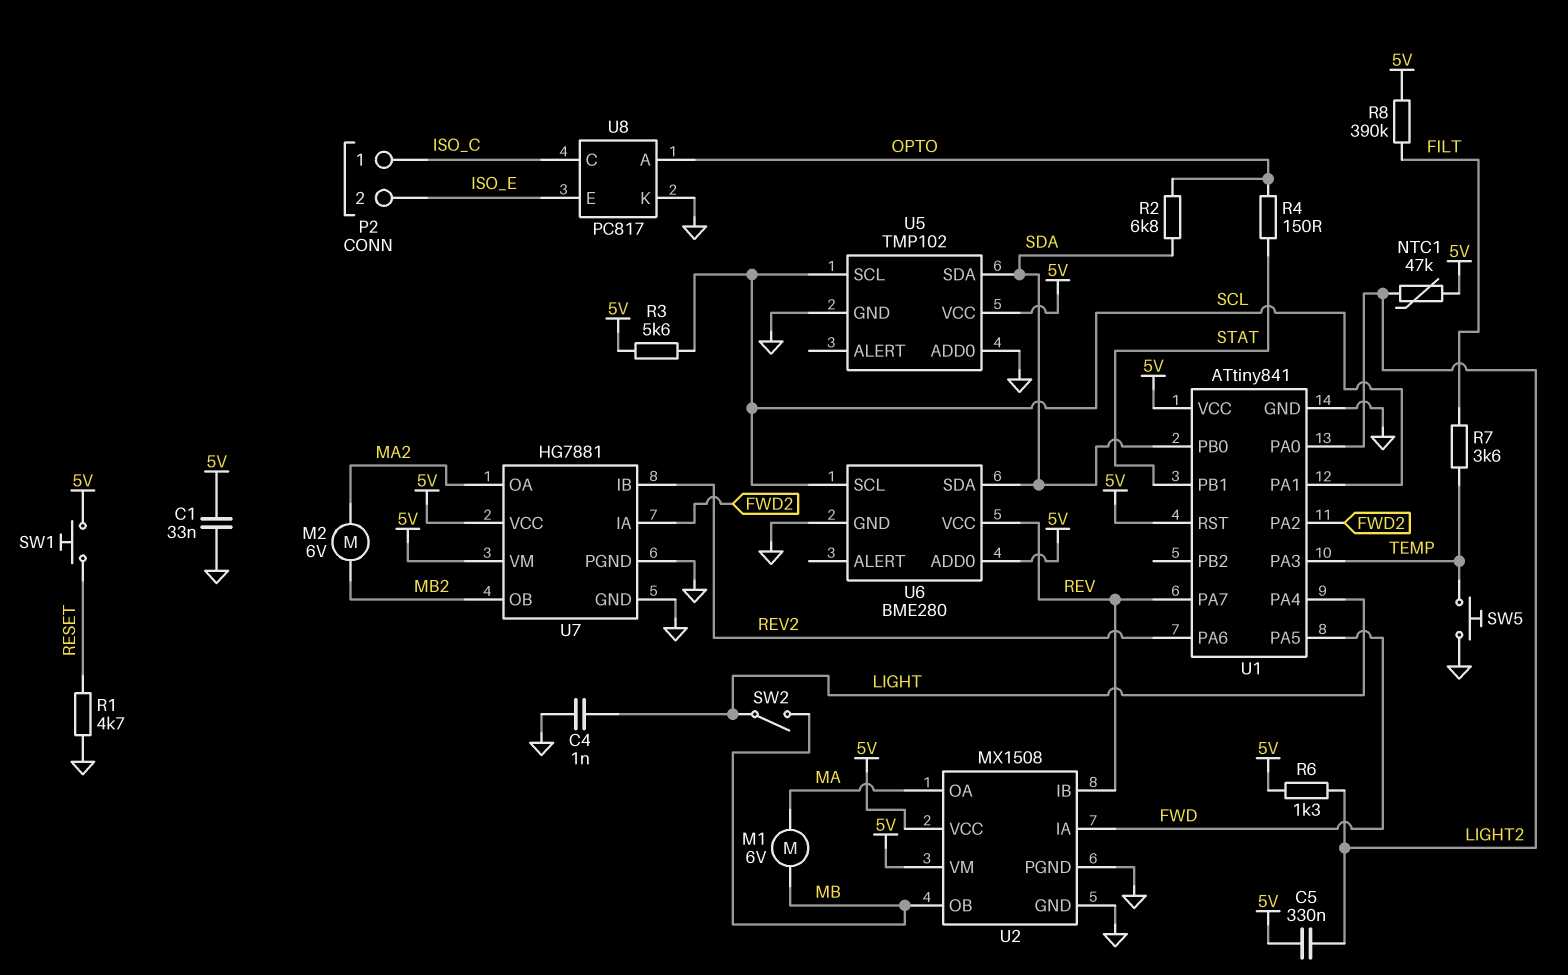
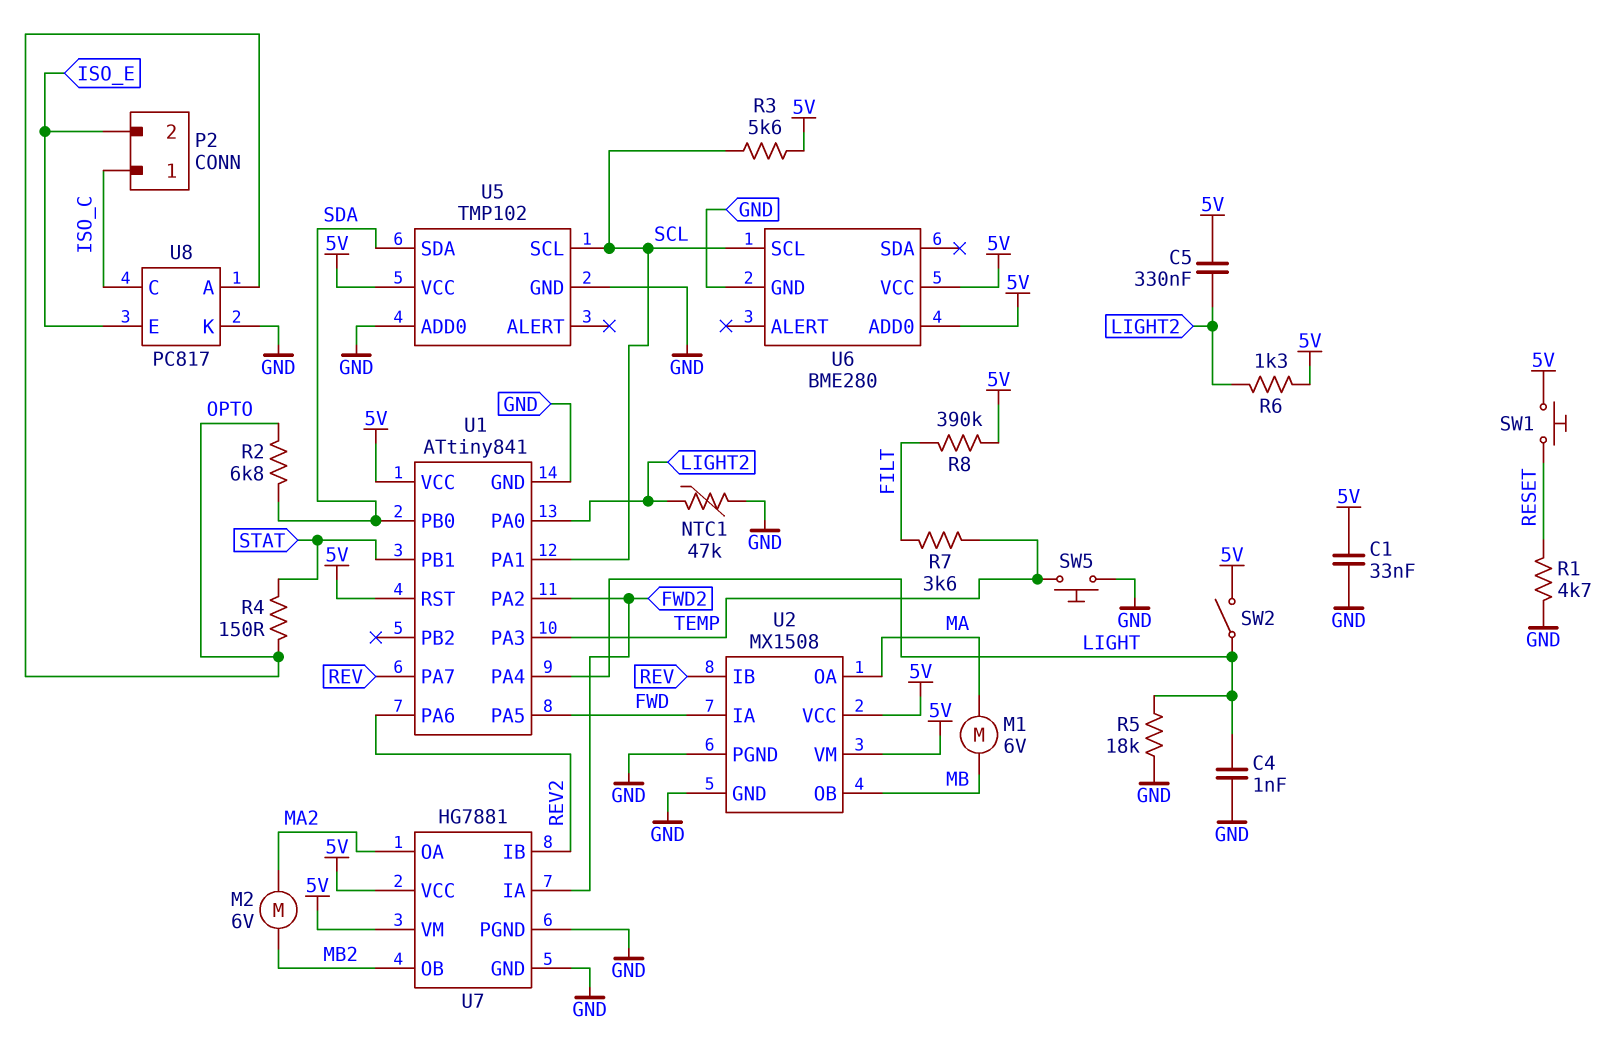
NTC1: 47k (5V, LIGHT2) -> 47k (GND, LIGHT2)
R5: none -> 18k (GND, LIGHT)
SW2: switch (LIGHT, MB) -> switch (5V, LIGHT)
U6 pin SDA: SDA -> none
U6 pin VCC: REV -> 5V

